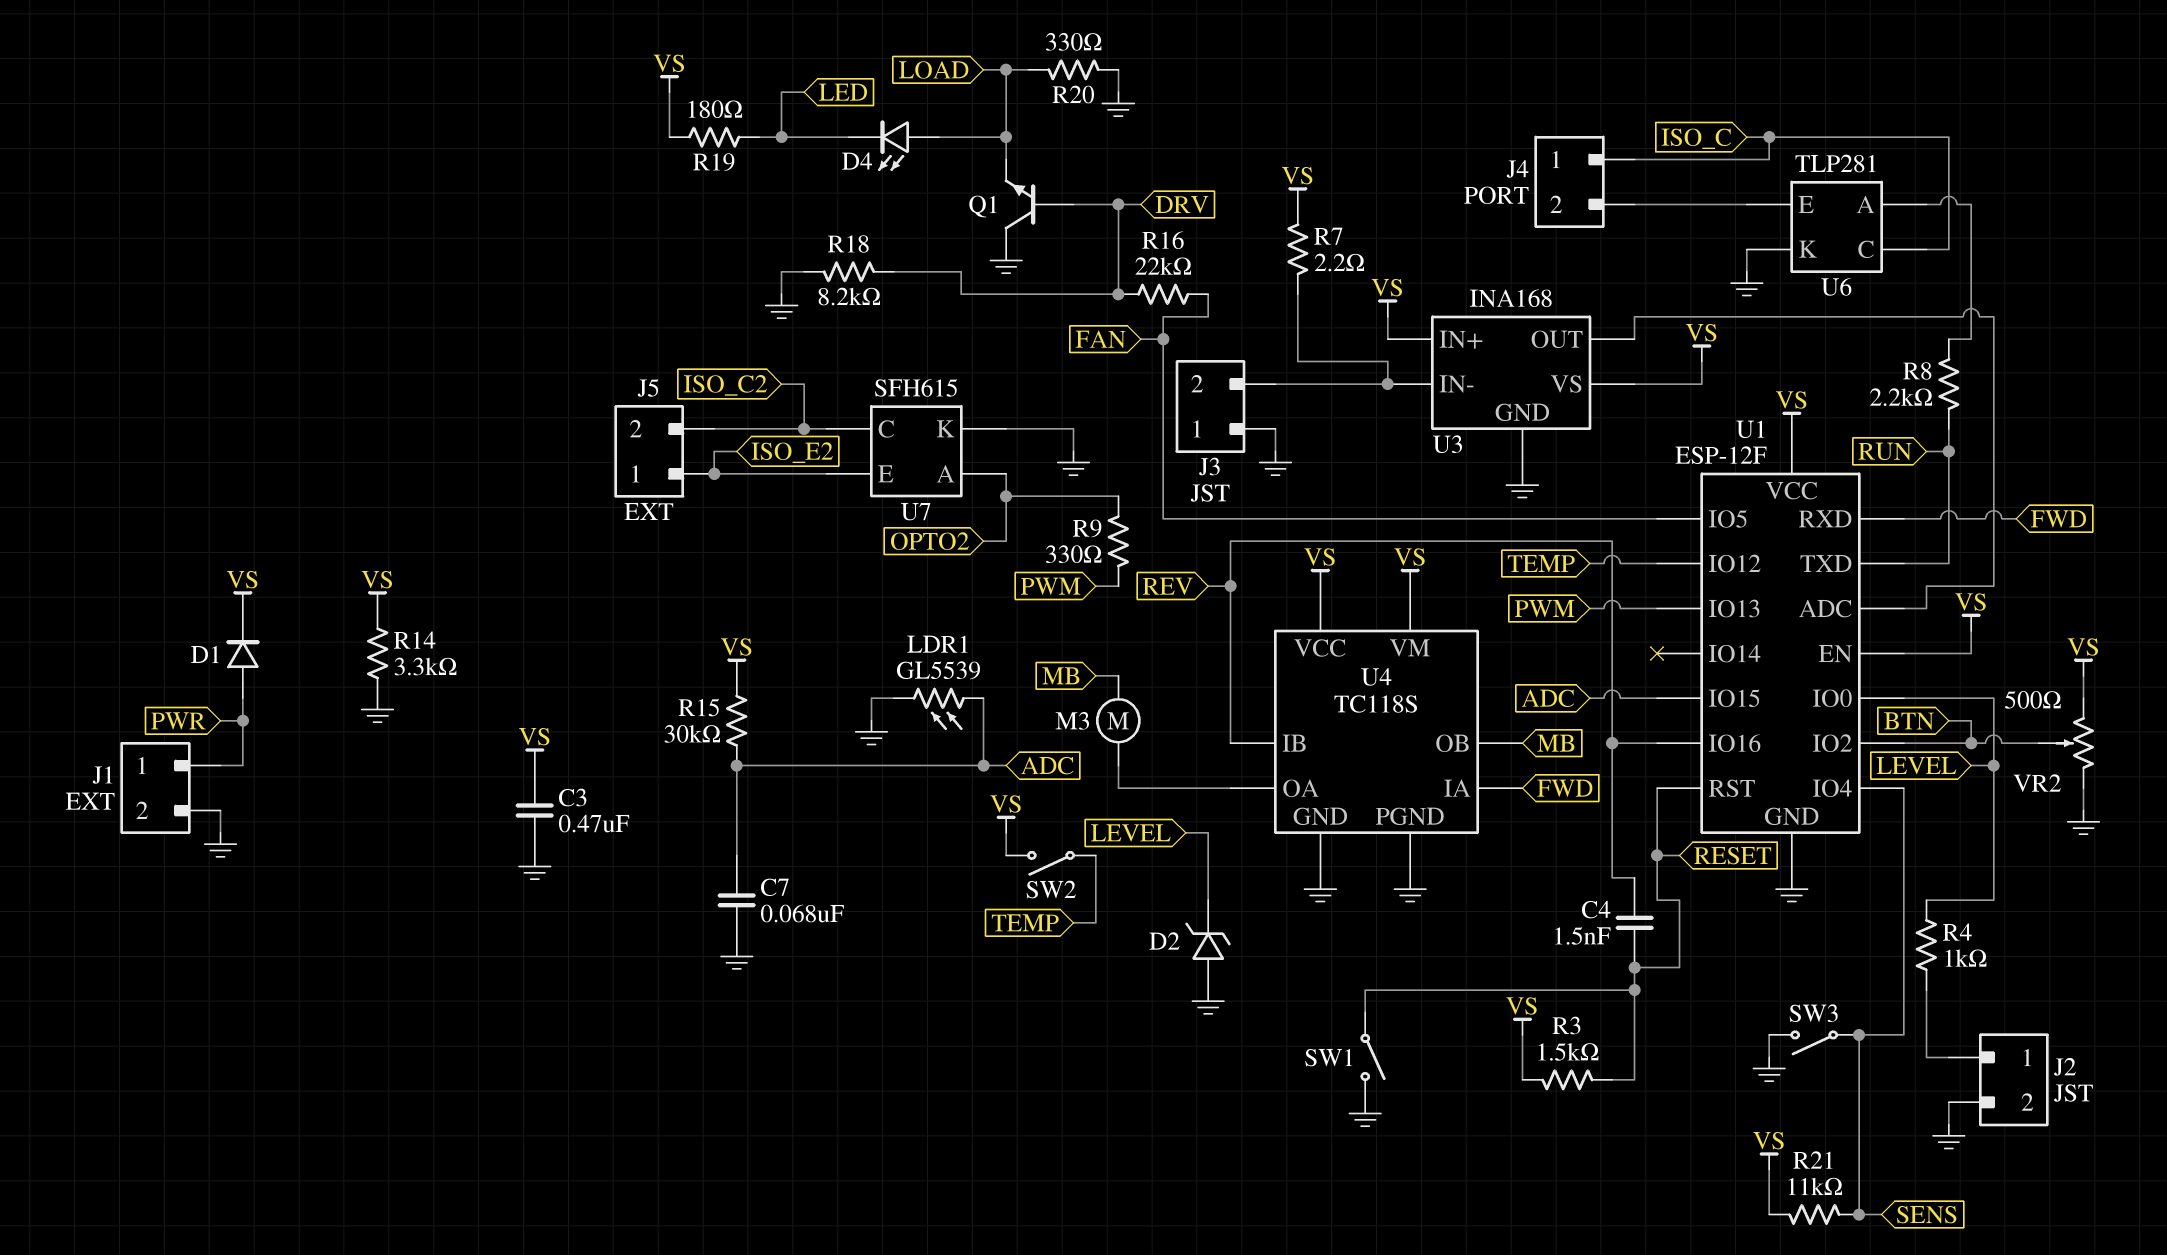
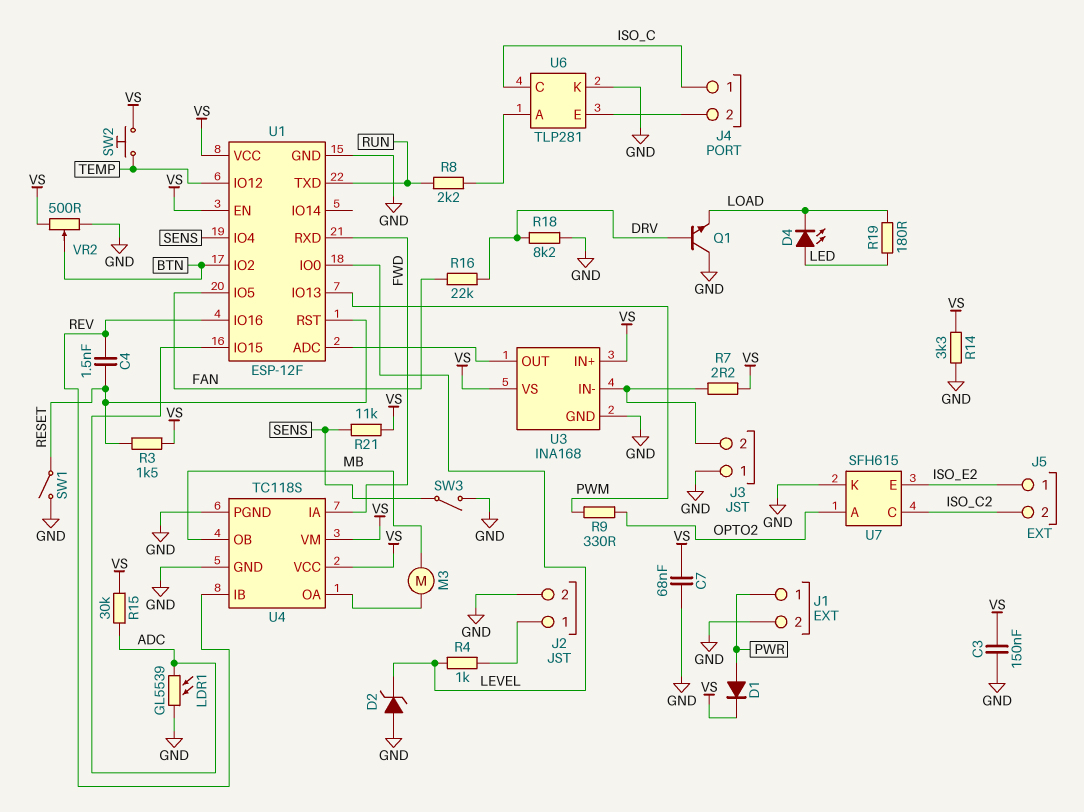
C3: 470nF (GND, VS) -> 150nF (GND, VS)
C7: 68nF (ADC, GND) -> 68nF (GND, VS)
D4: LED (A LOAD, K LED) -> LED (A LED, K LOAD)
R19: 180 (LED, VS) -> 180 (LED, LOAD)
R20: 330 (GND, LOAD) -> none
SW2: switch (TEMP, VS) -> button (TEMP, VS)

